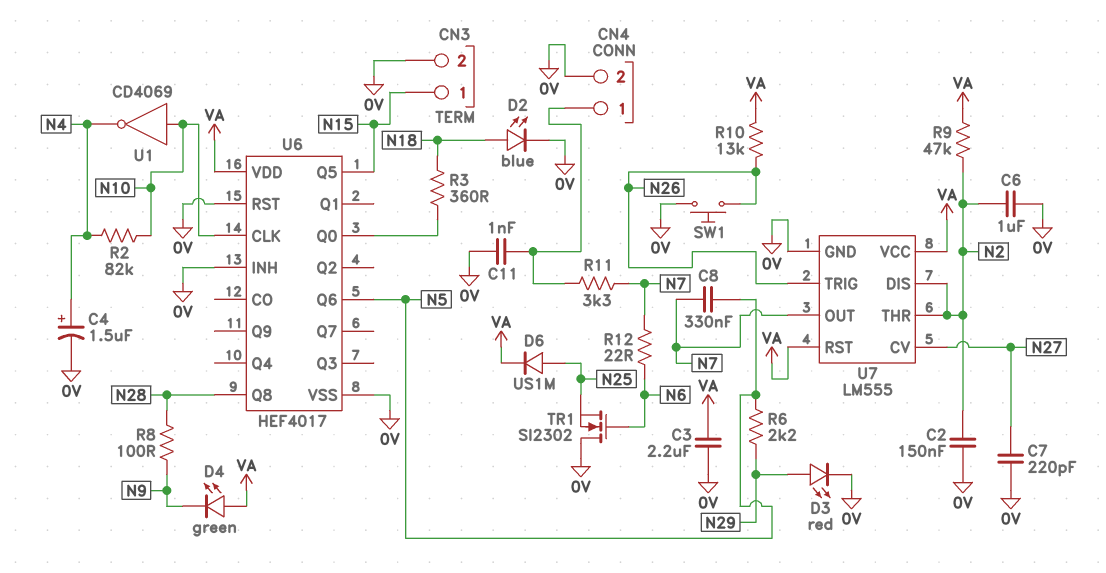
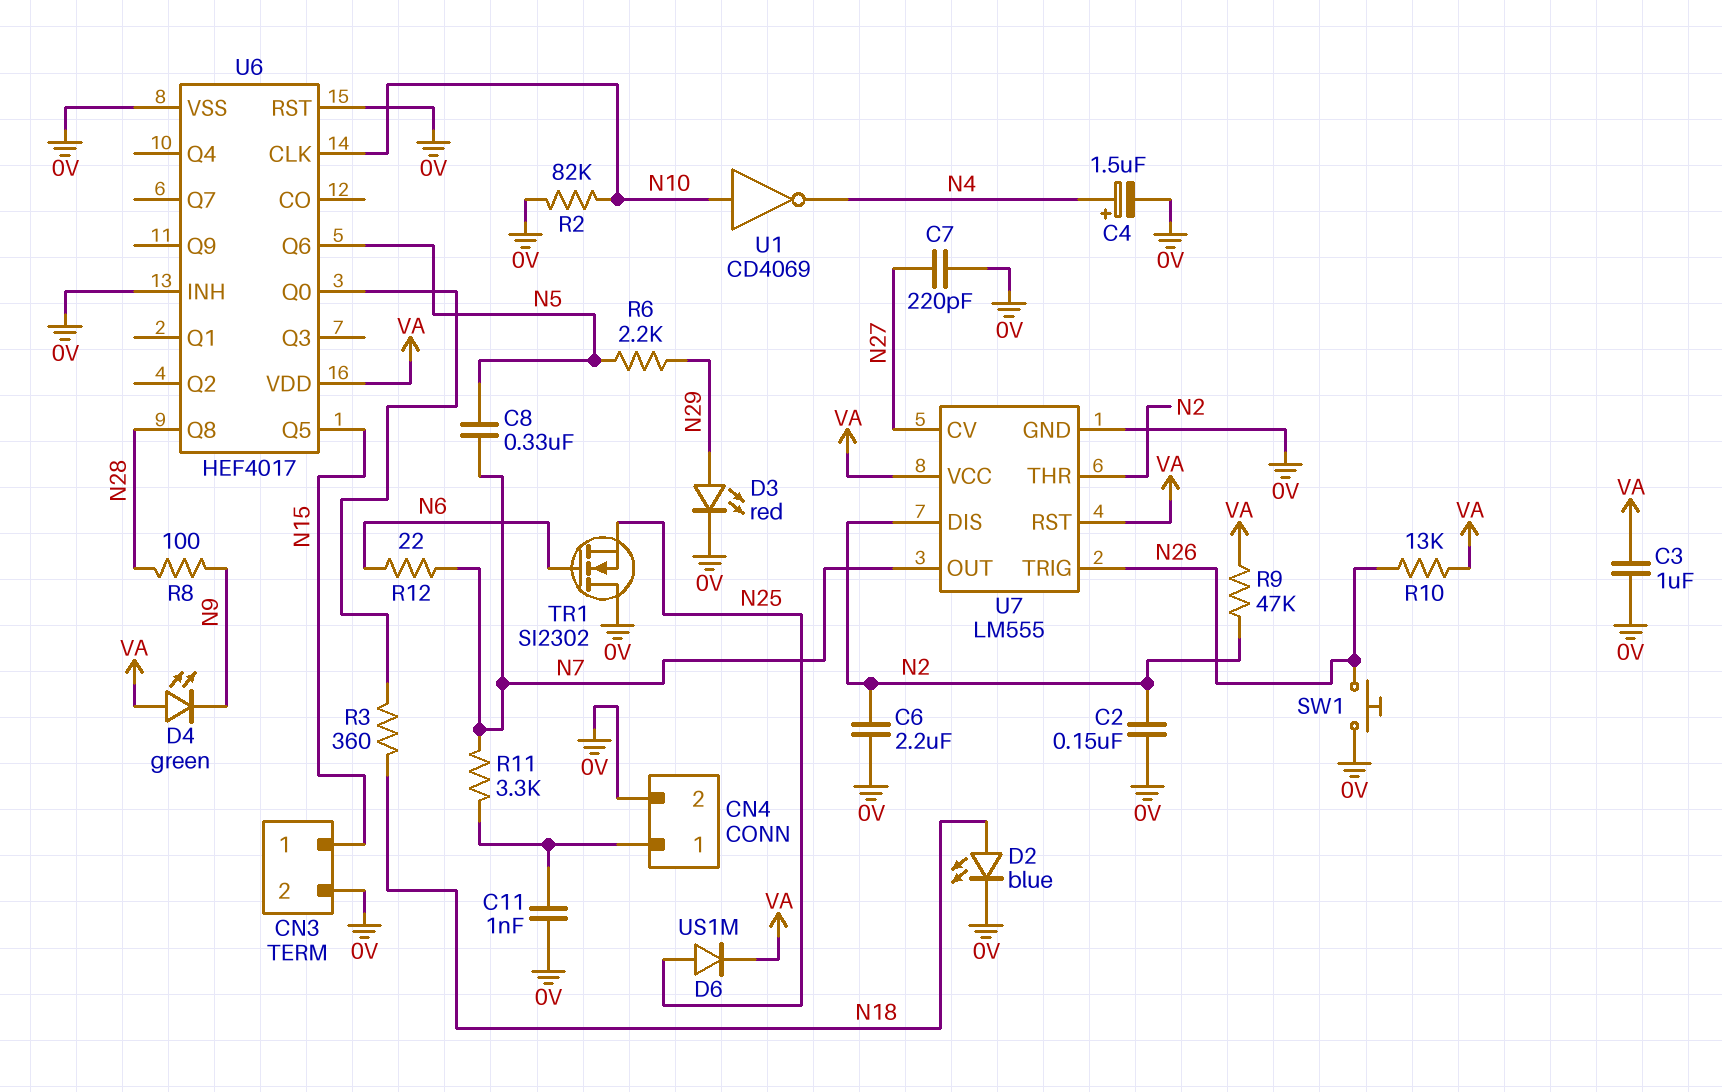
C3: 2.2uF (0V, VA) -> 1uF (0V, VA)
C6: 1uF (0V, N2) -> 2.2uF (0V, N2)
R2: 82k (N4, N10) -> 82k (0V, N10)

